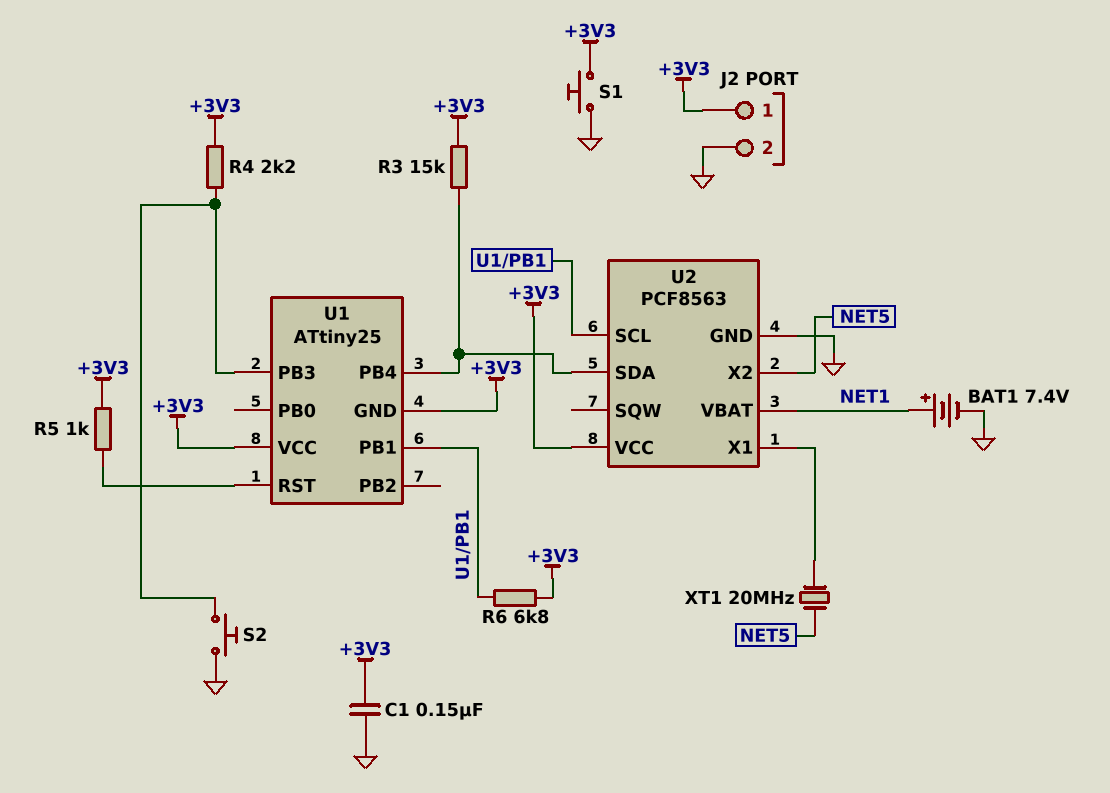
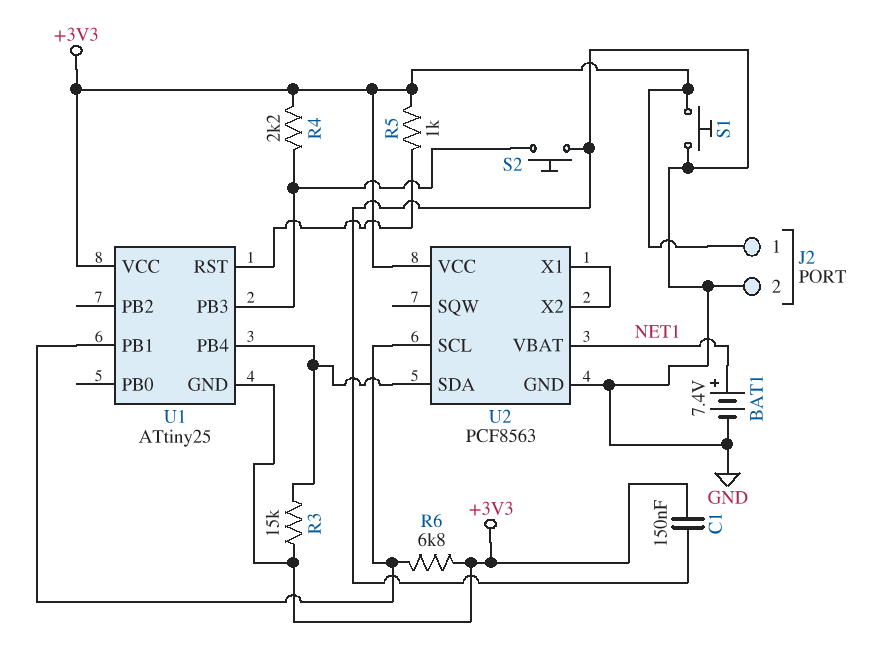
U2 pin X2: NET5 -> U2/X1
XT1: 20MHz (NET5, U2/X1) -> none

